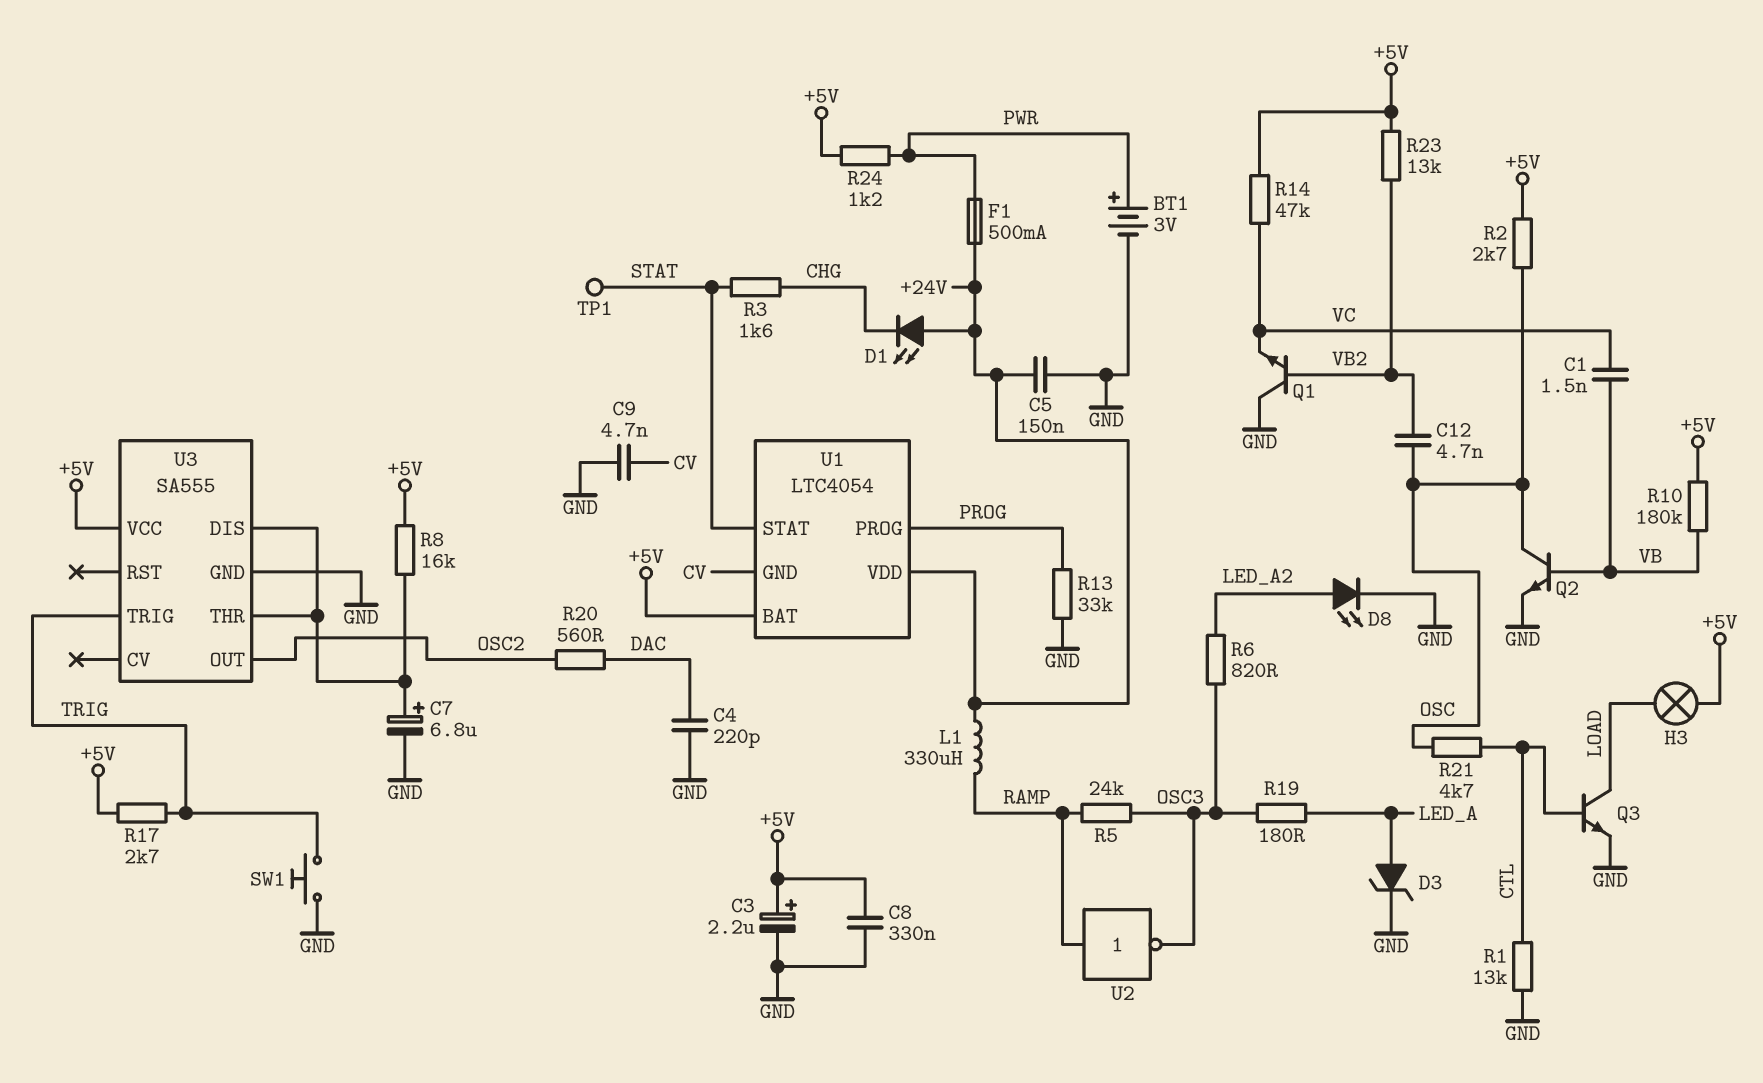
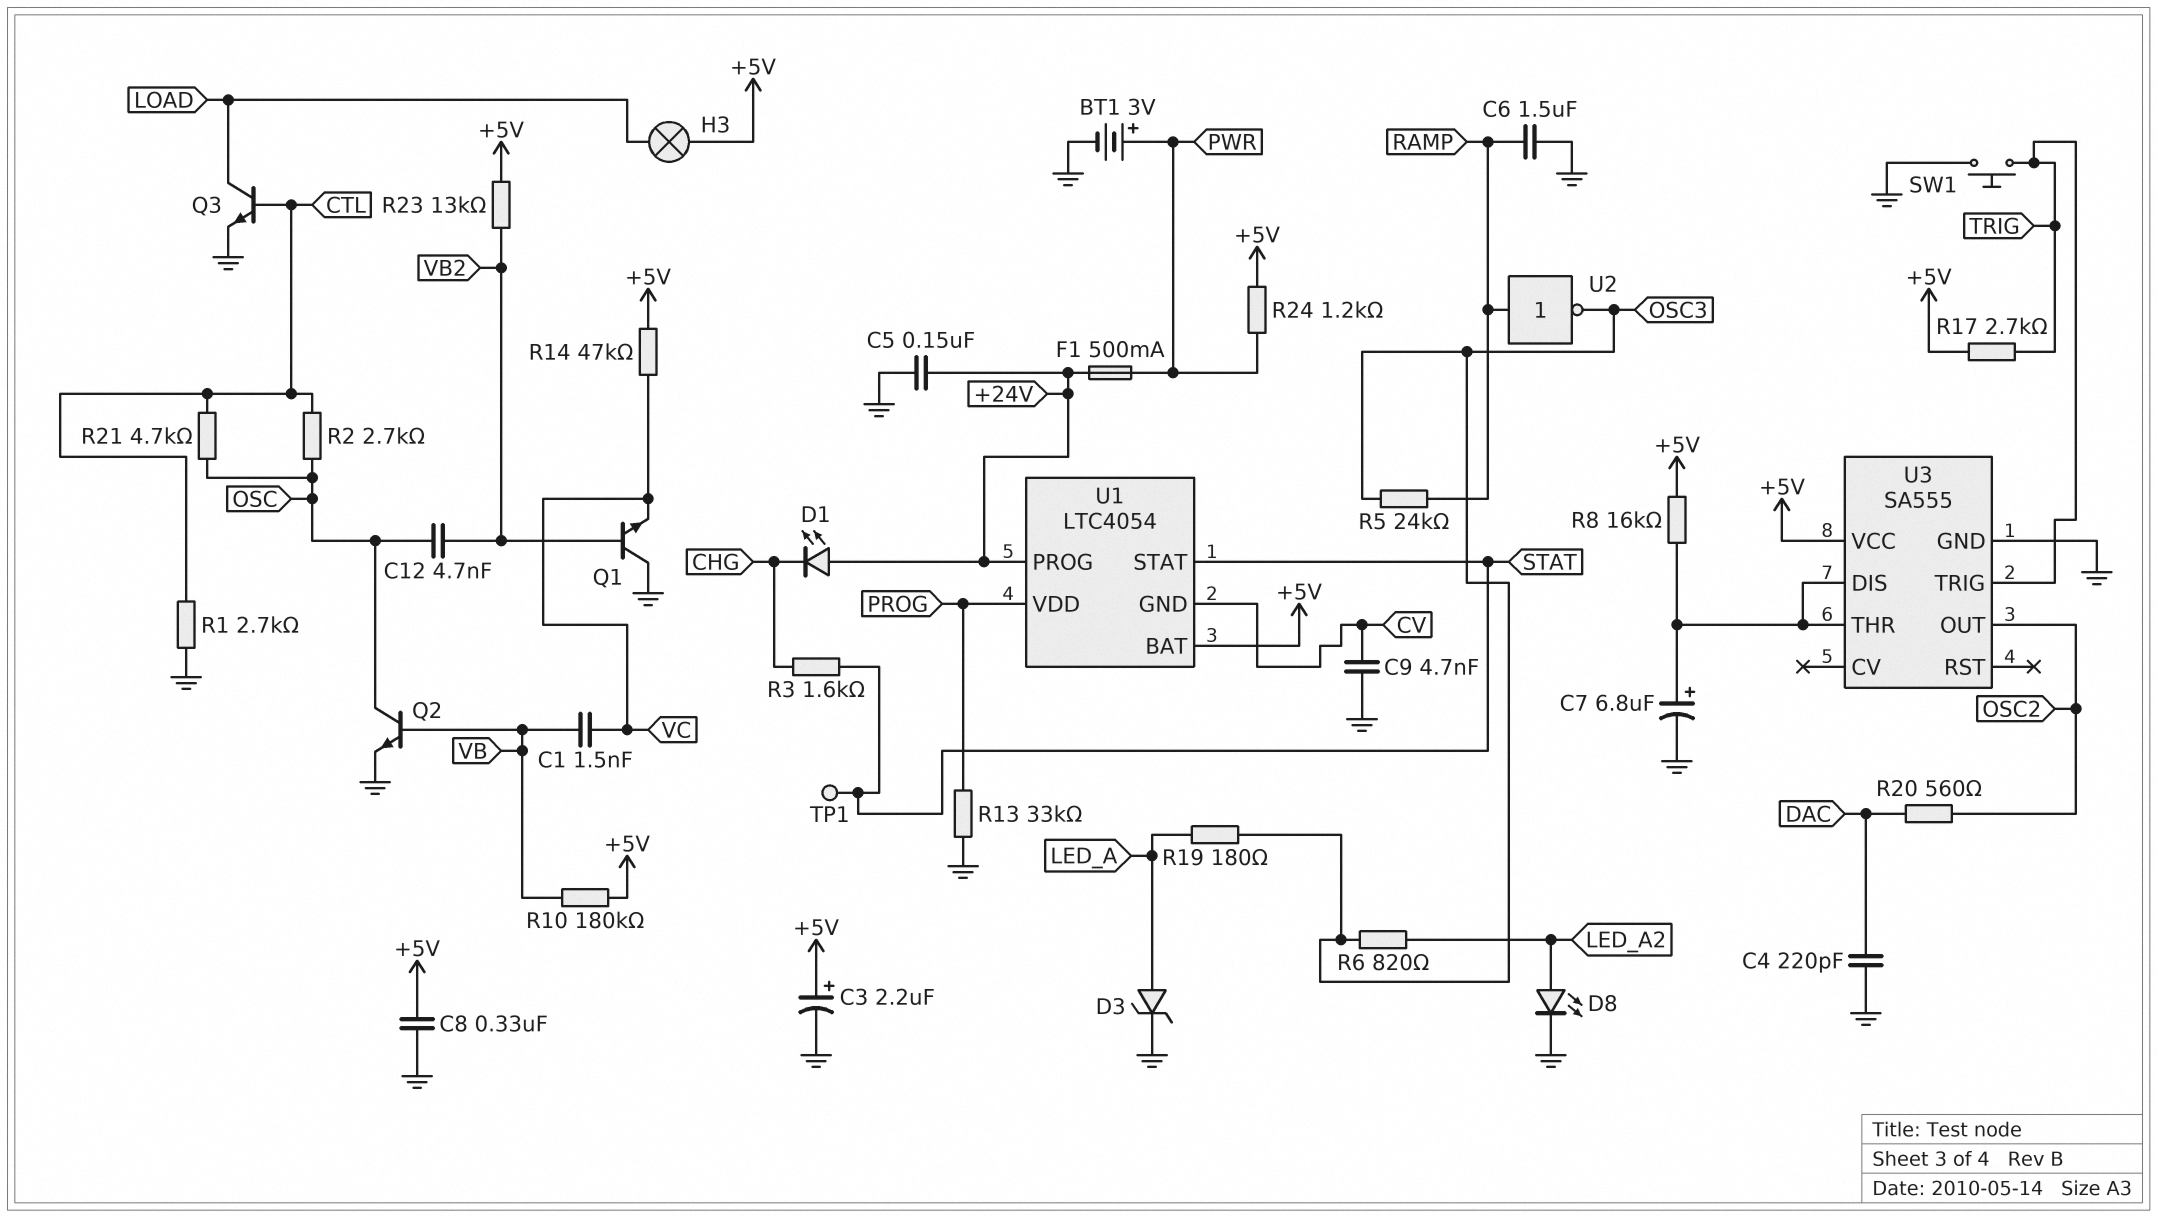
C6: none -> 1.5uF (GND, RAMP)
L1: 330uH (+24V, RAMP) -> none
R1: 13k (CTL, GND) -> 2.7k (CTL, GND)
R2: 2.7k (+5V, OSC) -> 2.7k (CTL, OSC)
U1 pin PROG: PROG -> +24V
U1 pin VDD: +24V -> PROG

